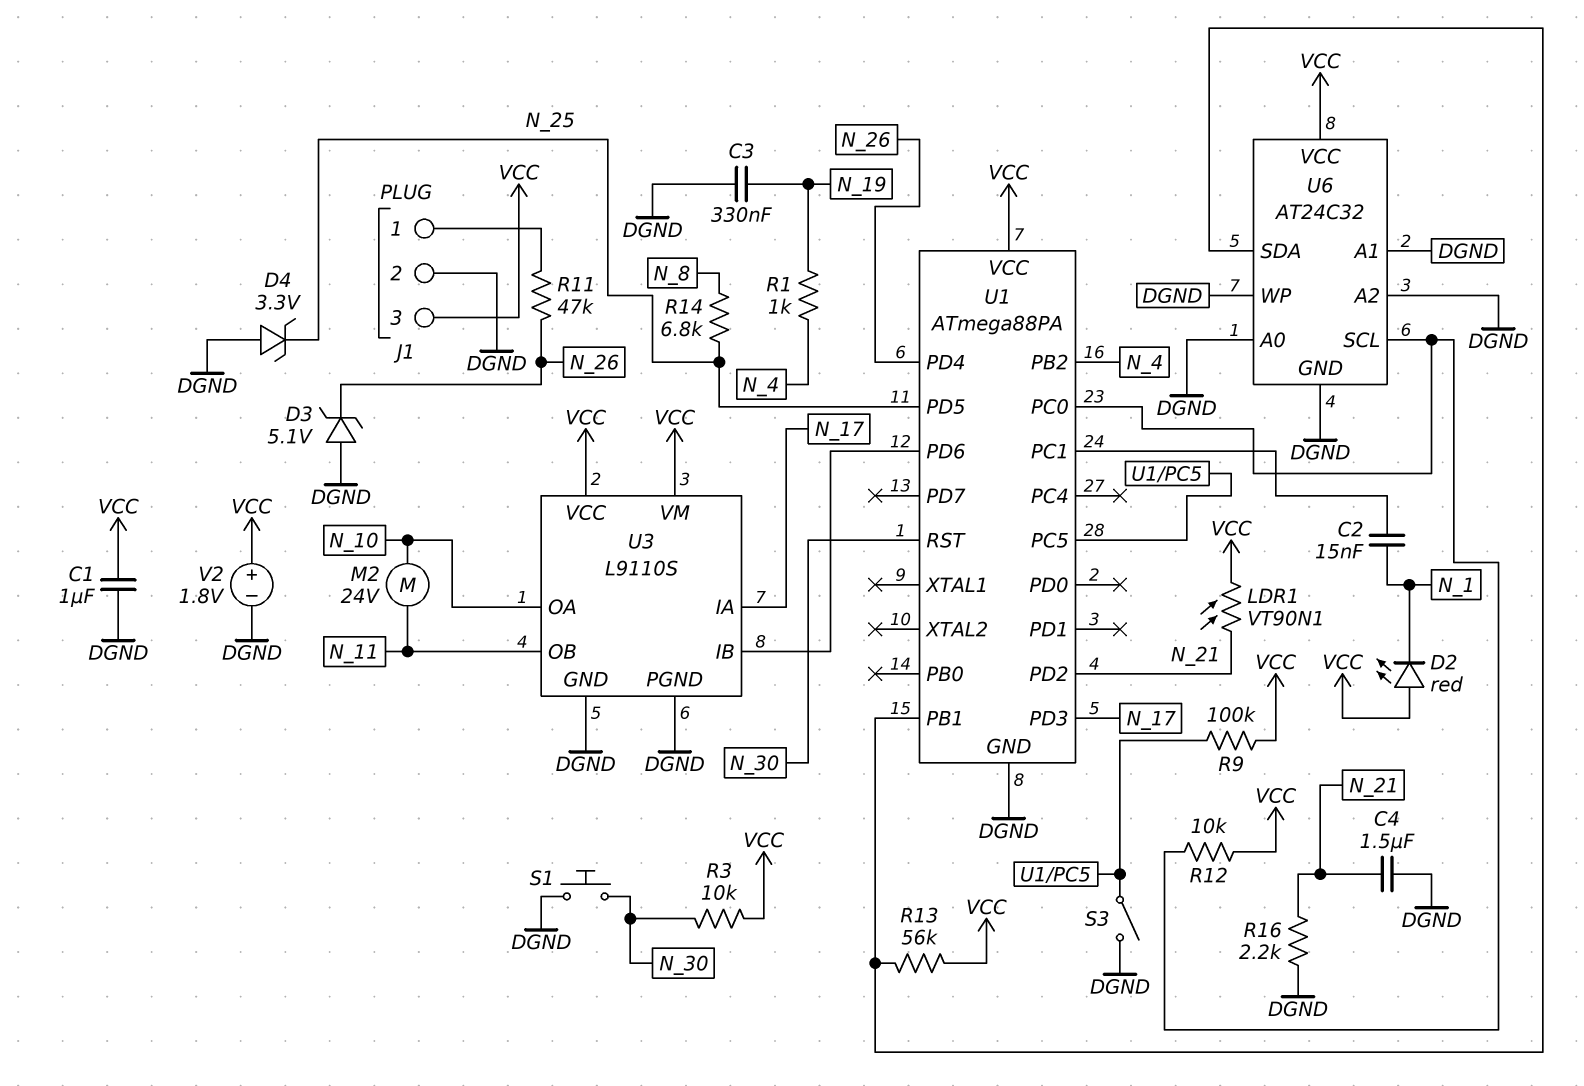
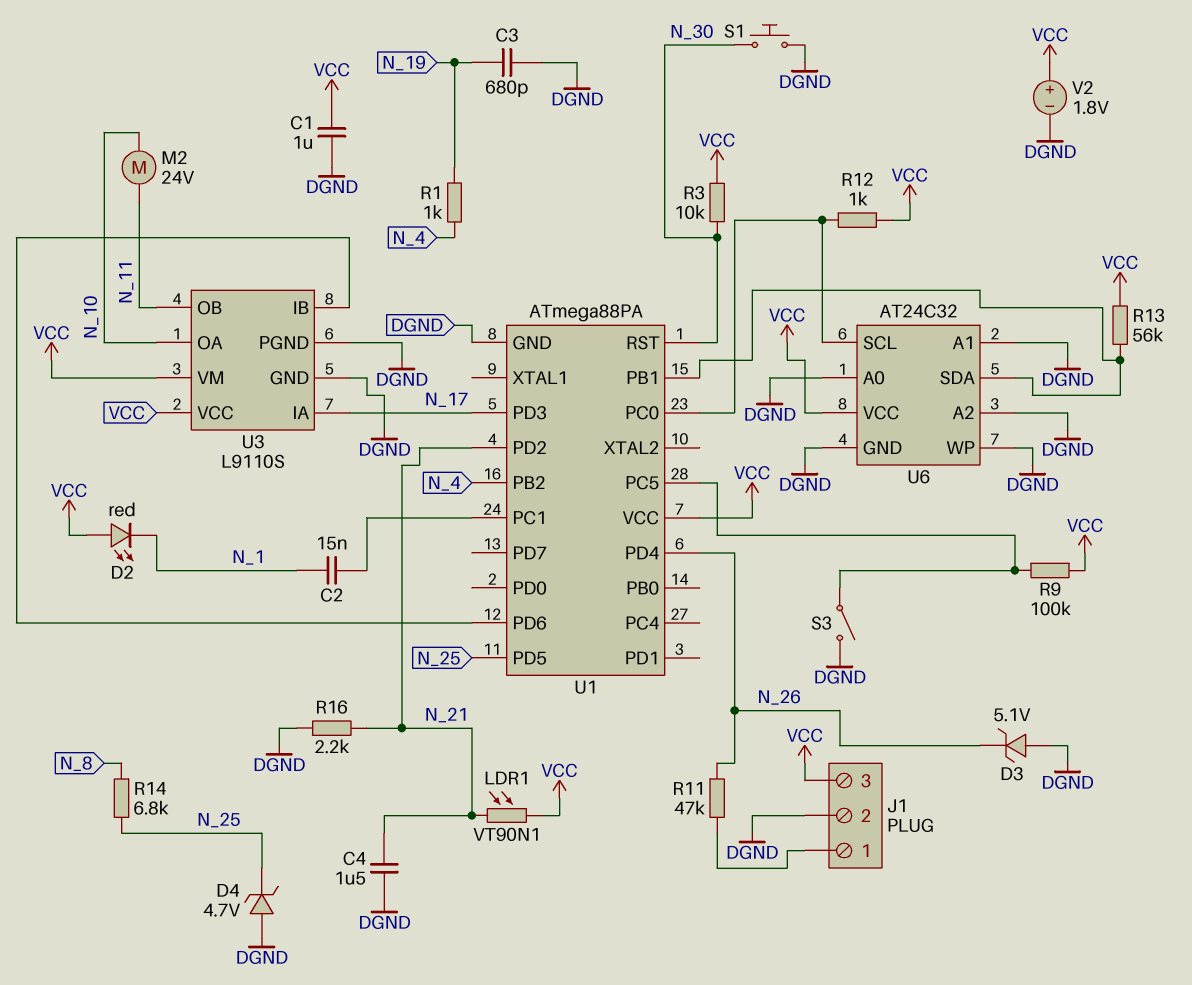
C3: 330nF (DGND, N_19) -> 680pF (DGND, N_19)
D4: zener 3.3V (A DGND, K N_25) -> zener 4.7V (A DGND, K N_25)
R12: 10k (U1/PC0, VCC) -> 1k (U1/PC0, VCC)

